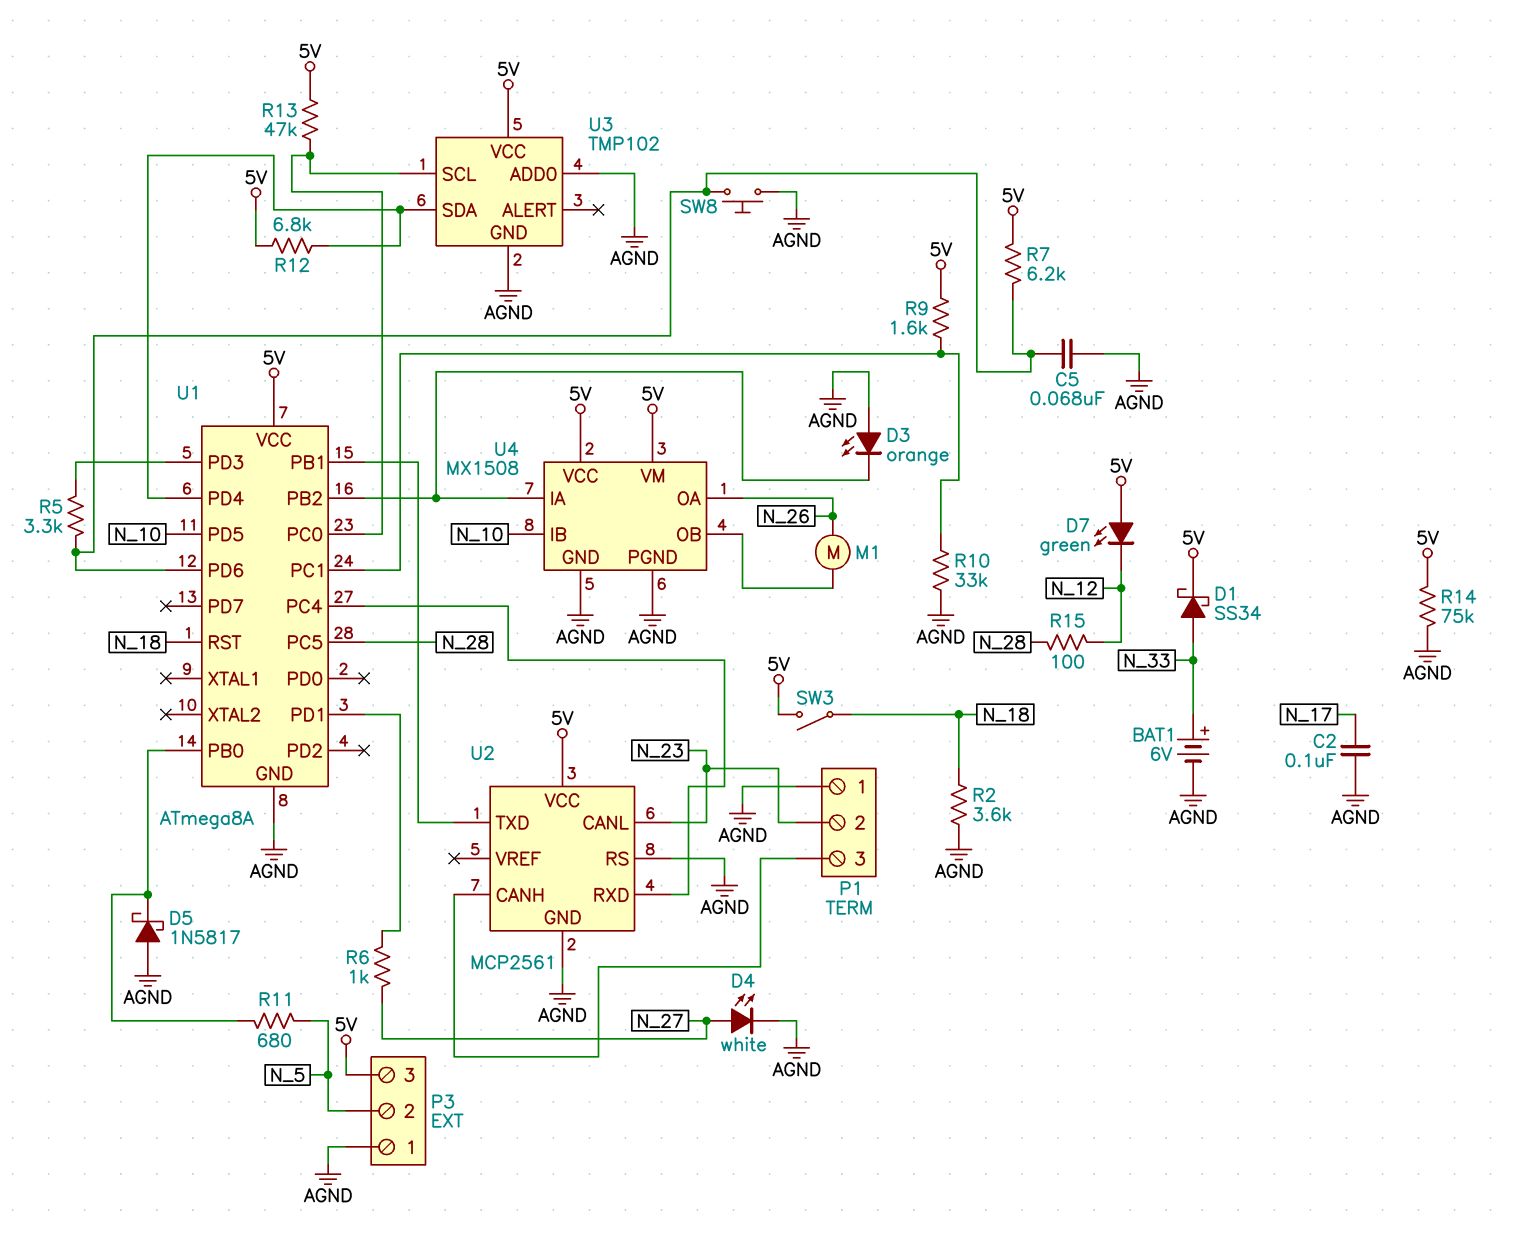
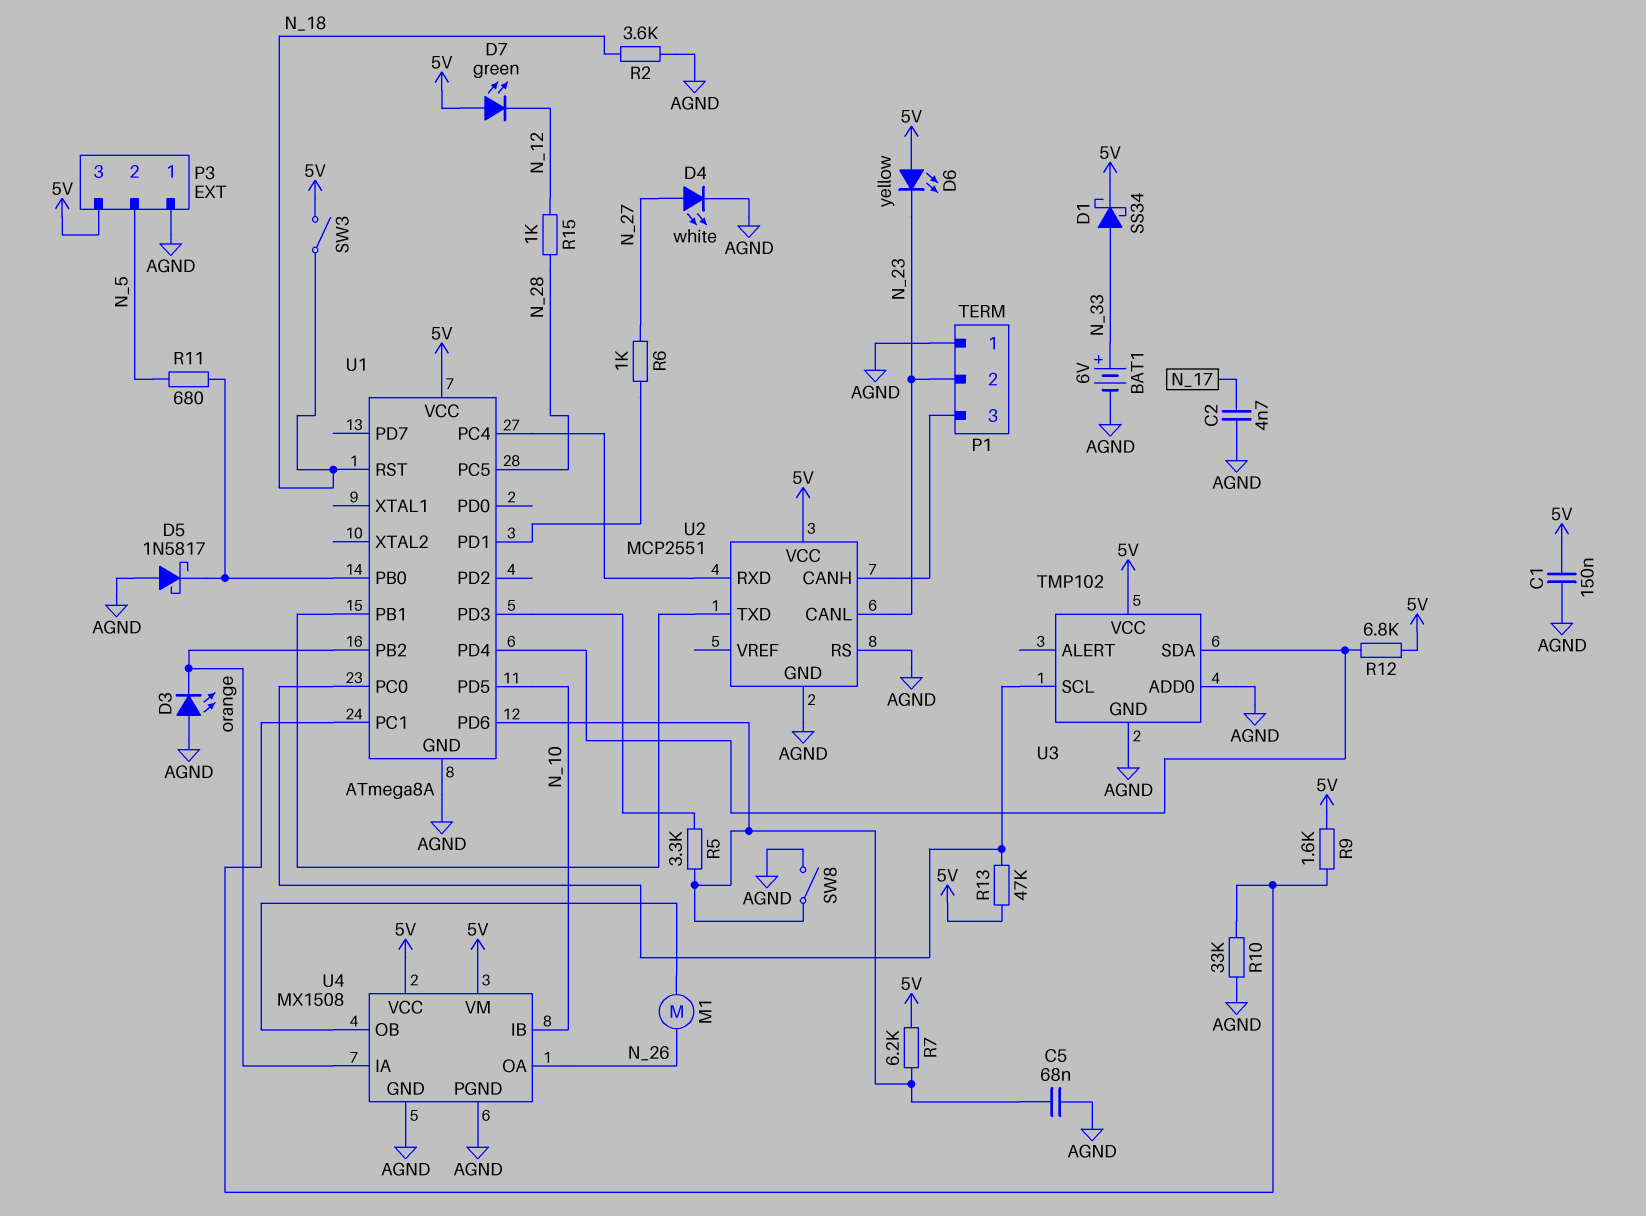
C1: none -> 150nF (5V, AGND)
C2: 100nF (AGND, N_17) -> 4.7nF (AGND, N_17)
D6: none -> LED yellow (A 5V, K N_23)
R14: 75k (5V, AGND) -> none
R15: 100 (N_12, N_28) -> 1k (N_12, N_28)
SW8: button (AGND, U1/PD6) -> switch (AGND, U1/PD6)
U2: MCP2561 -> MCP2551

